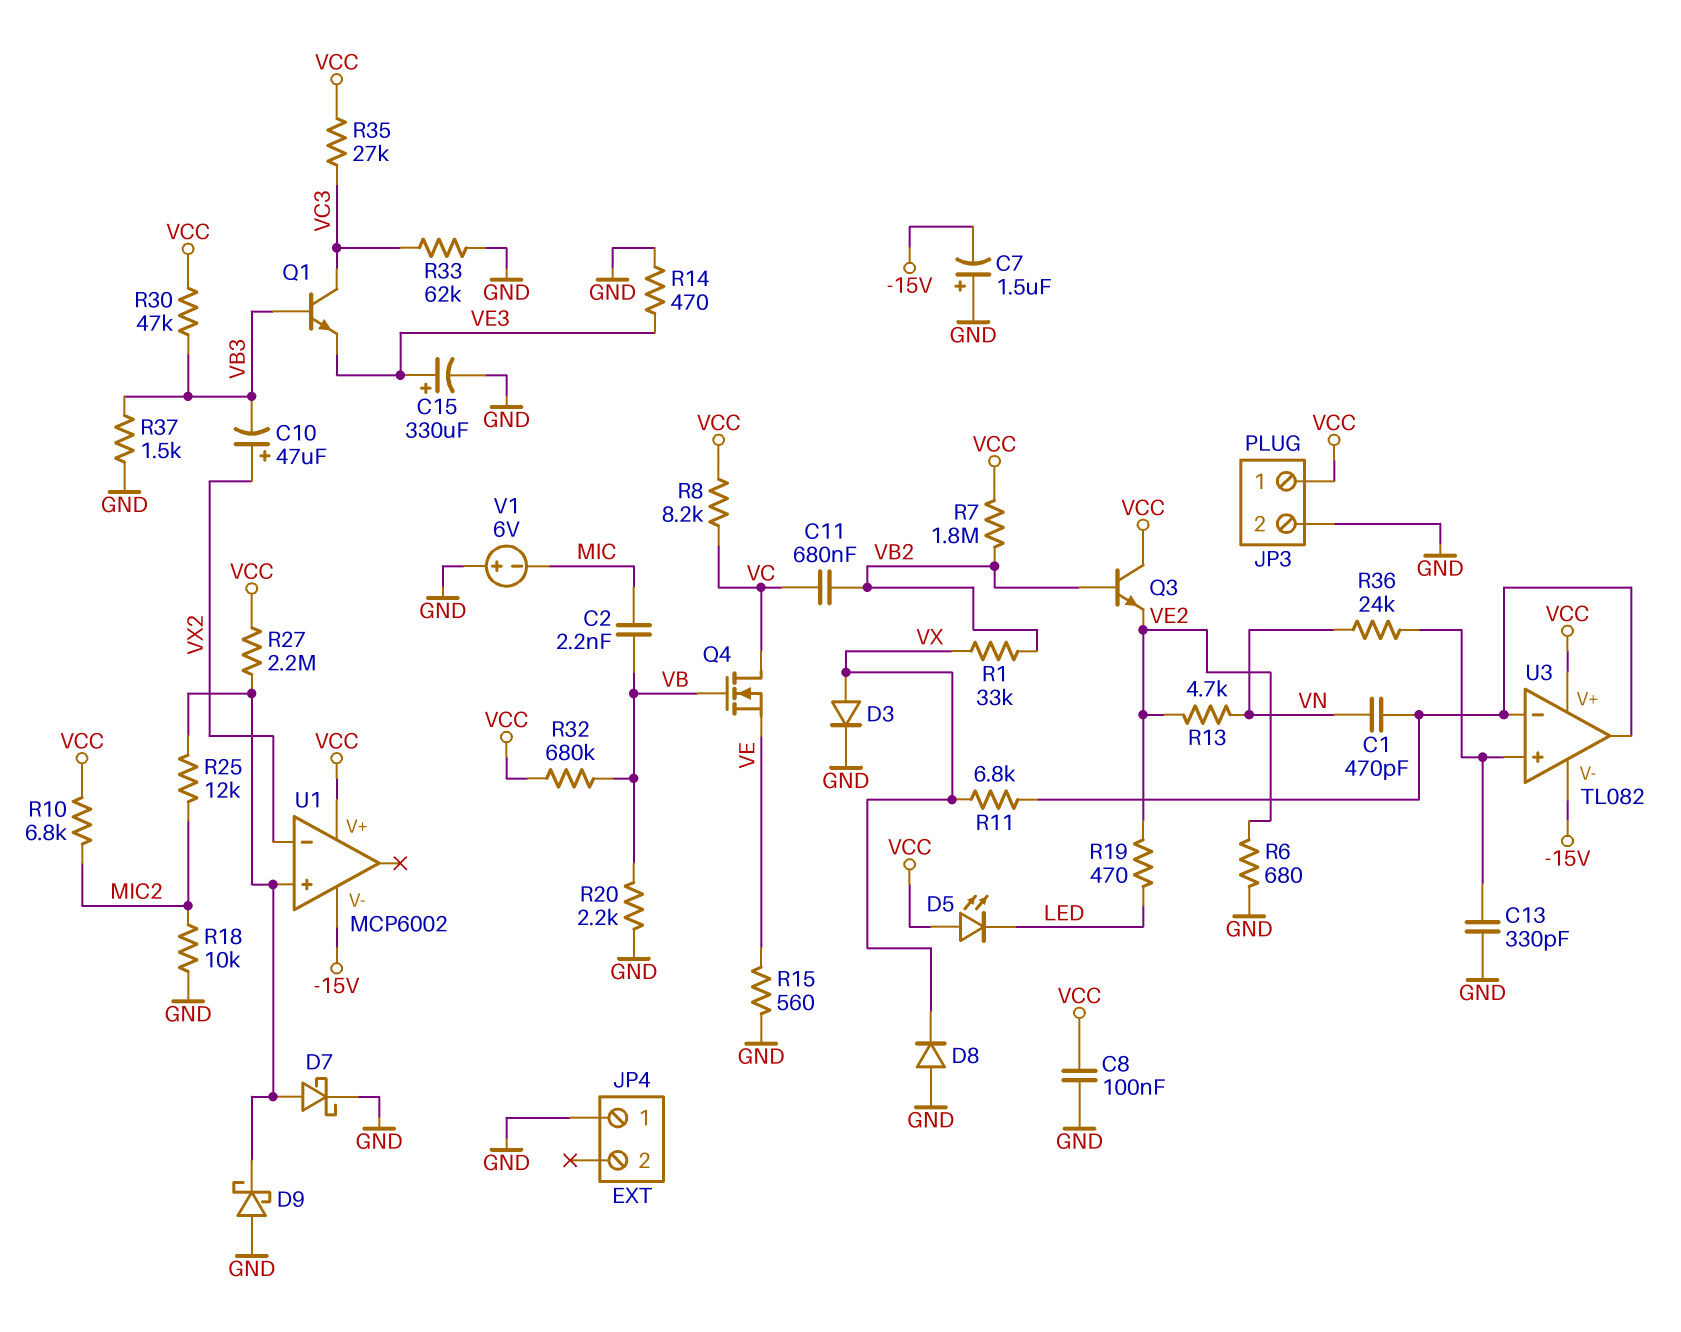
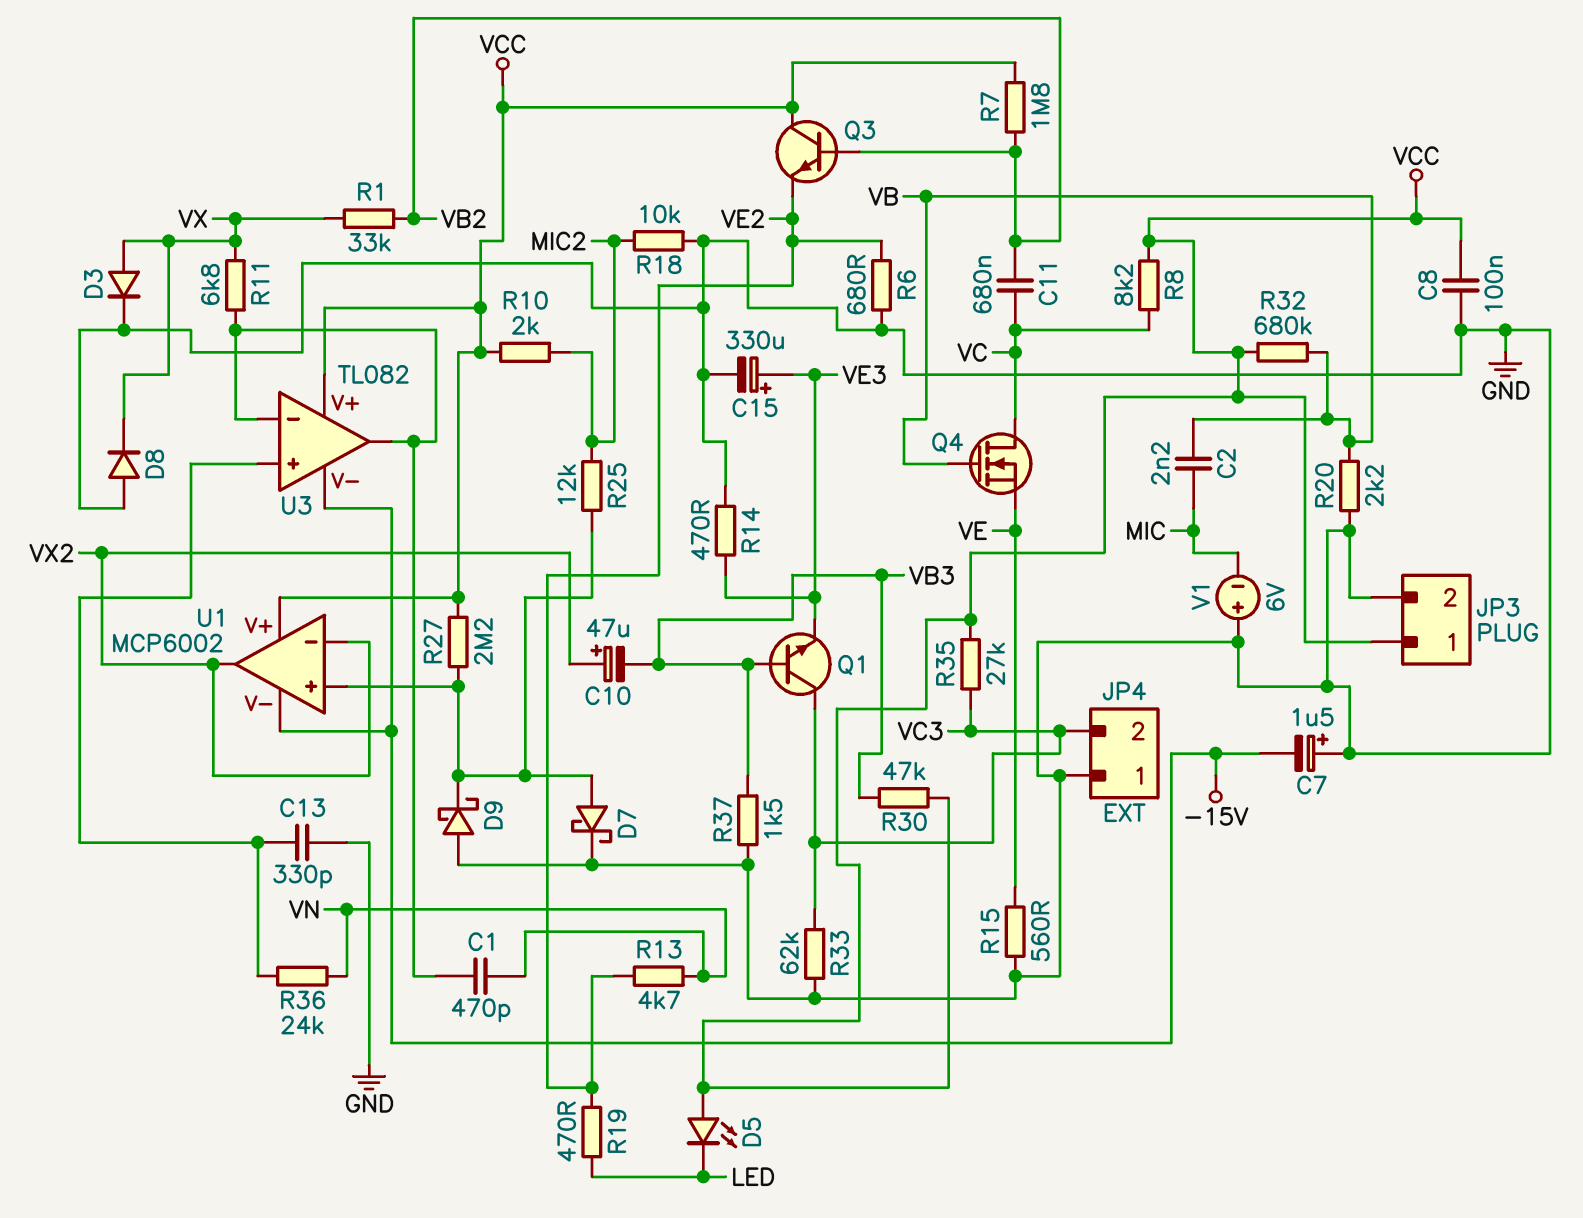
JP4 pin 2: none -> VC3
R10: 6.8k (MIC2, VCC) -> 2k (MIC2, VCC)
U1 pin out: none -> VX2

